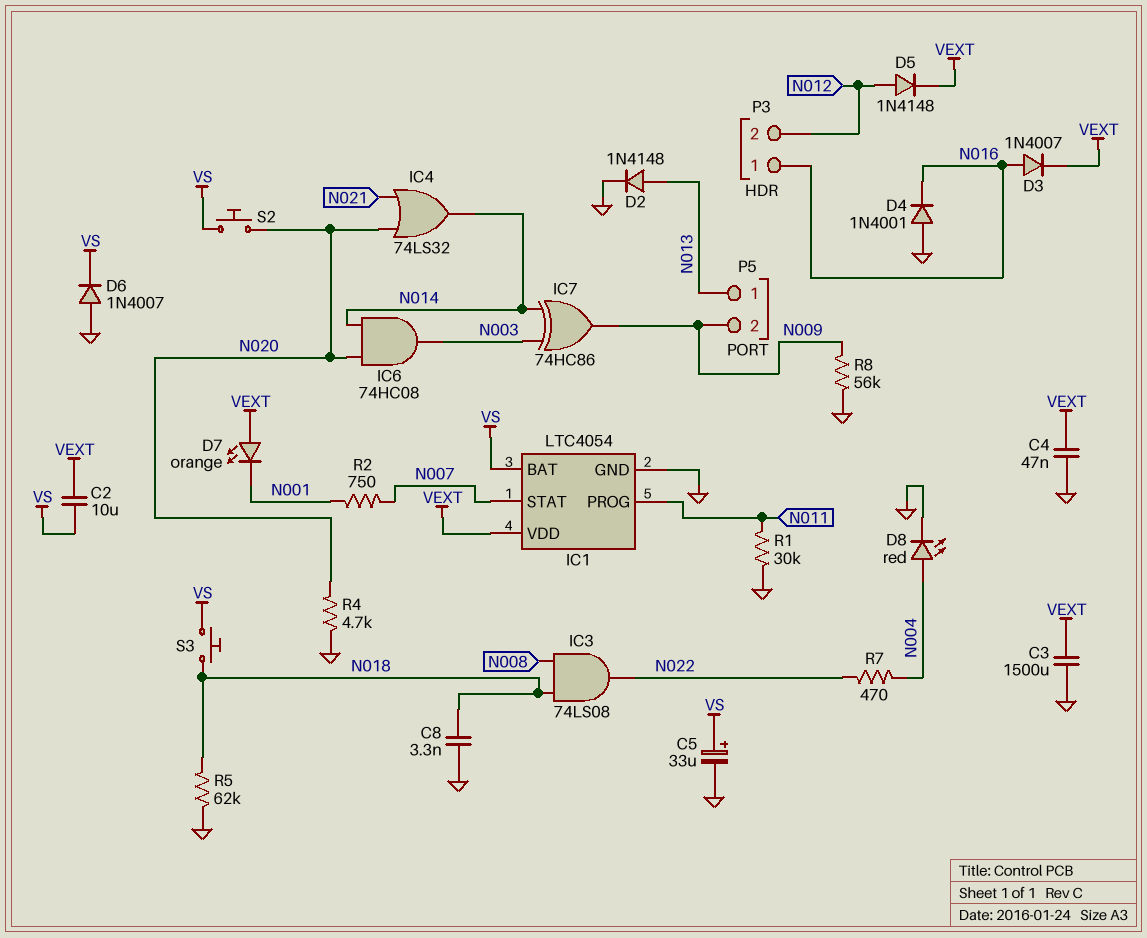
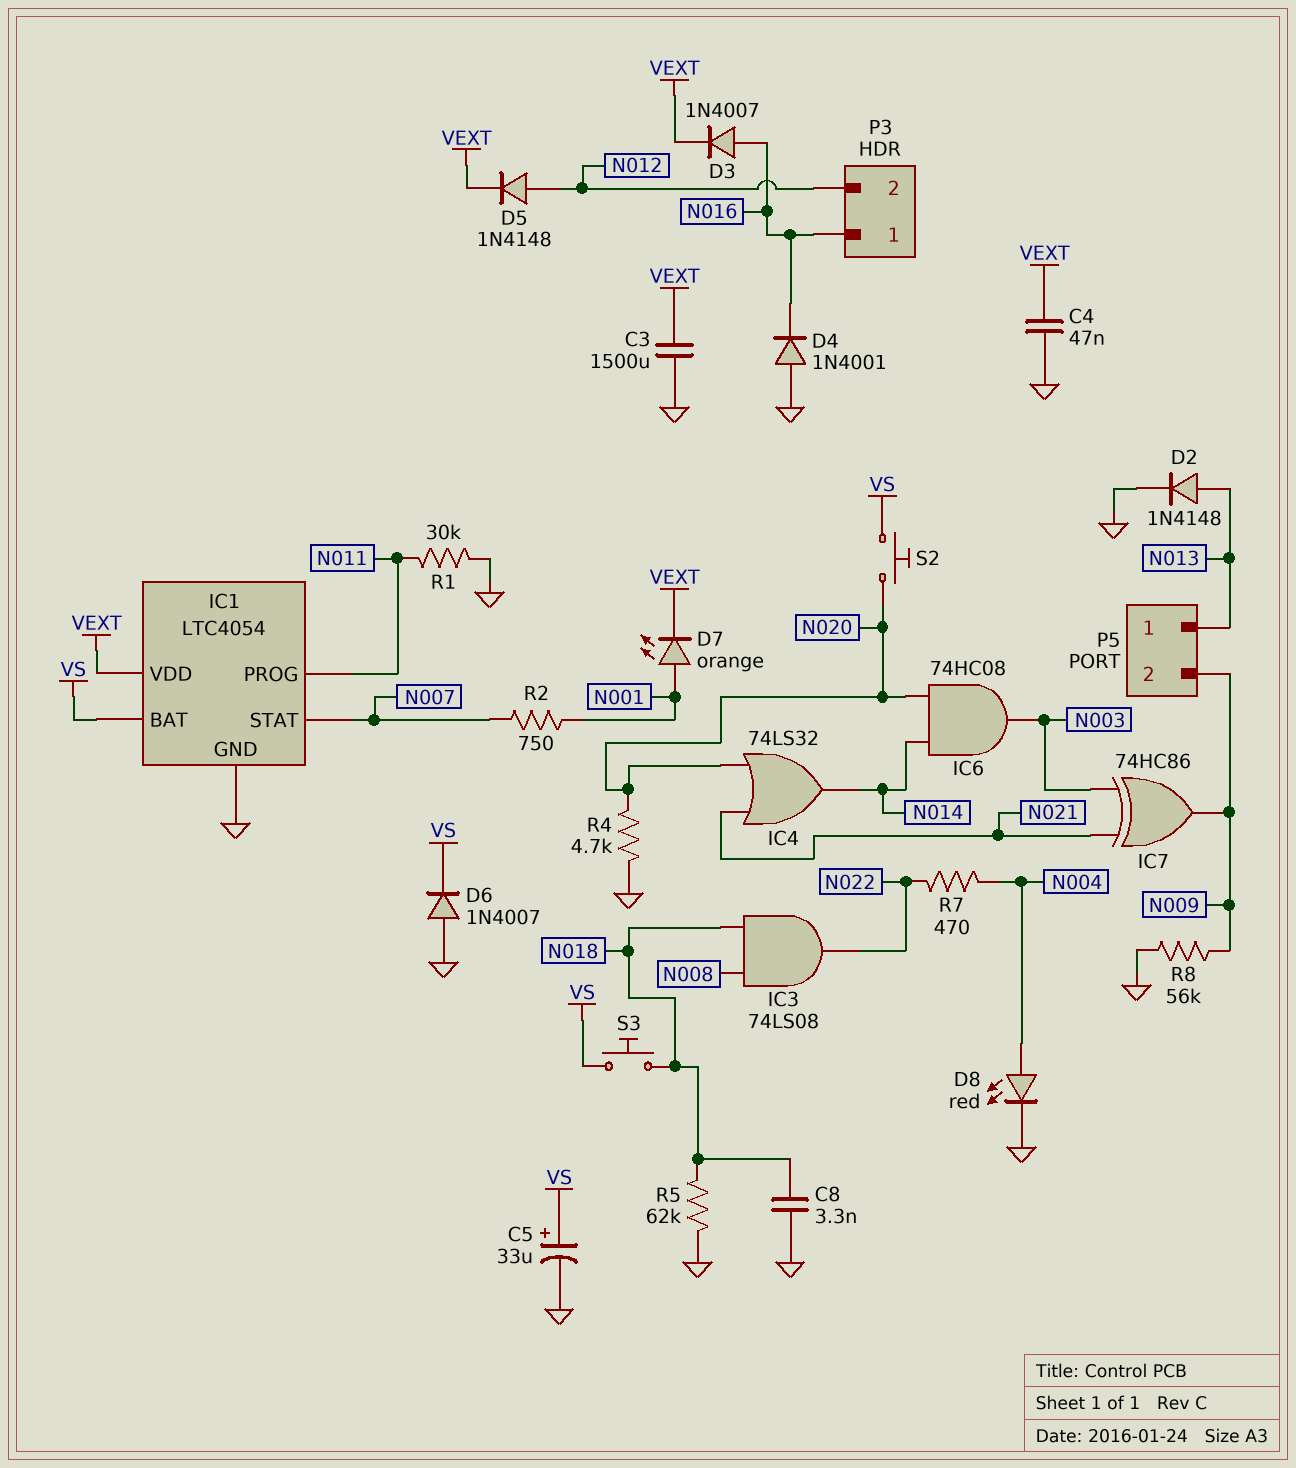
C2: 10uF (VEXT, VS) -> none
D7: LED orange (A VEXT, K N001) -> LED orange (A N001, K VEXT)
IC7: XOR 74HC86 (in N003, in N014, out N009) -> XOR 74HC86 (in N003, in N021, out N009)

